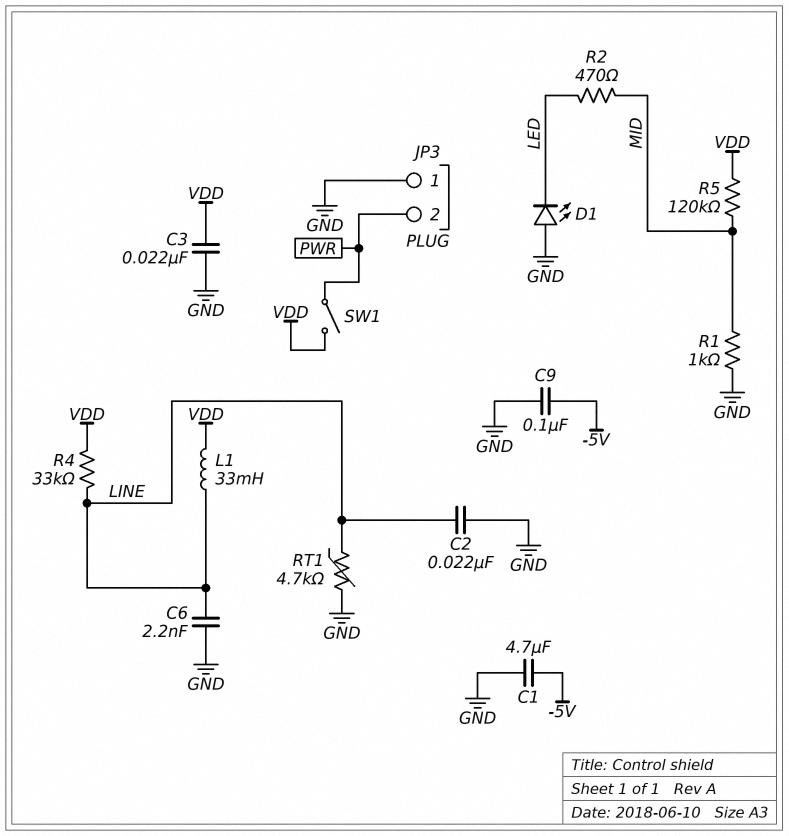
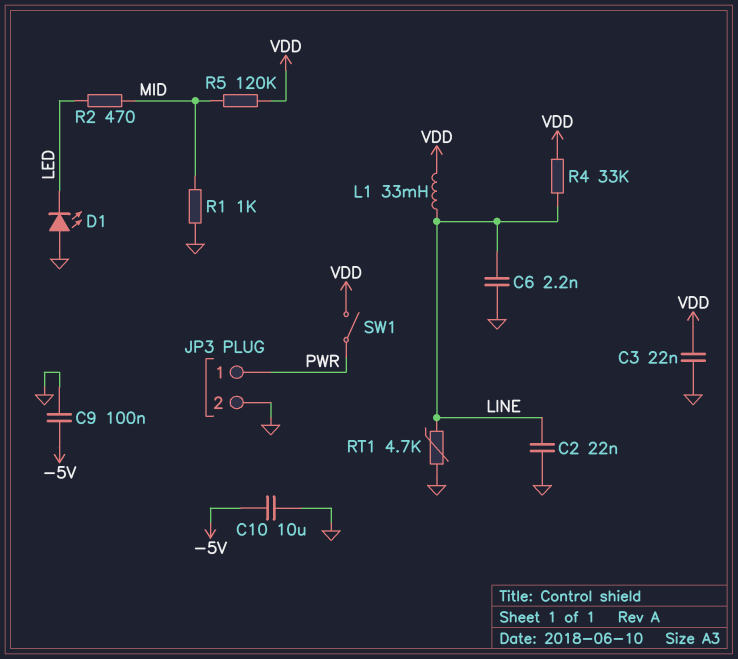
C1: 4.7uF (-5V, GND) -> none
C10: none -> 10uF (-5V, GND)
JP3 pin 1: GND -> PWR
JP3 pin 2: PWR -> GND

